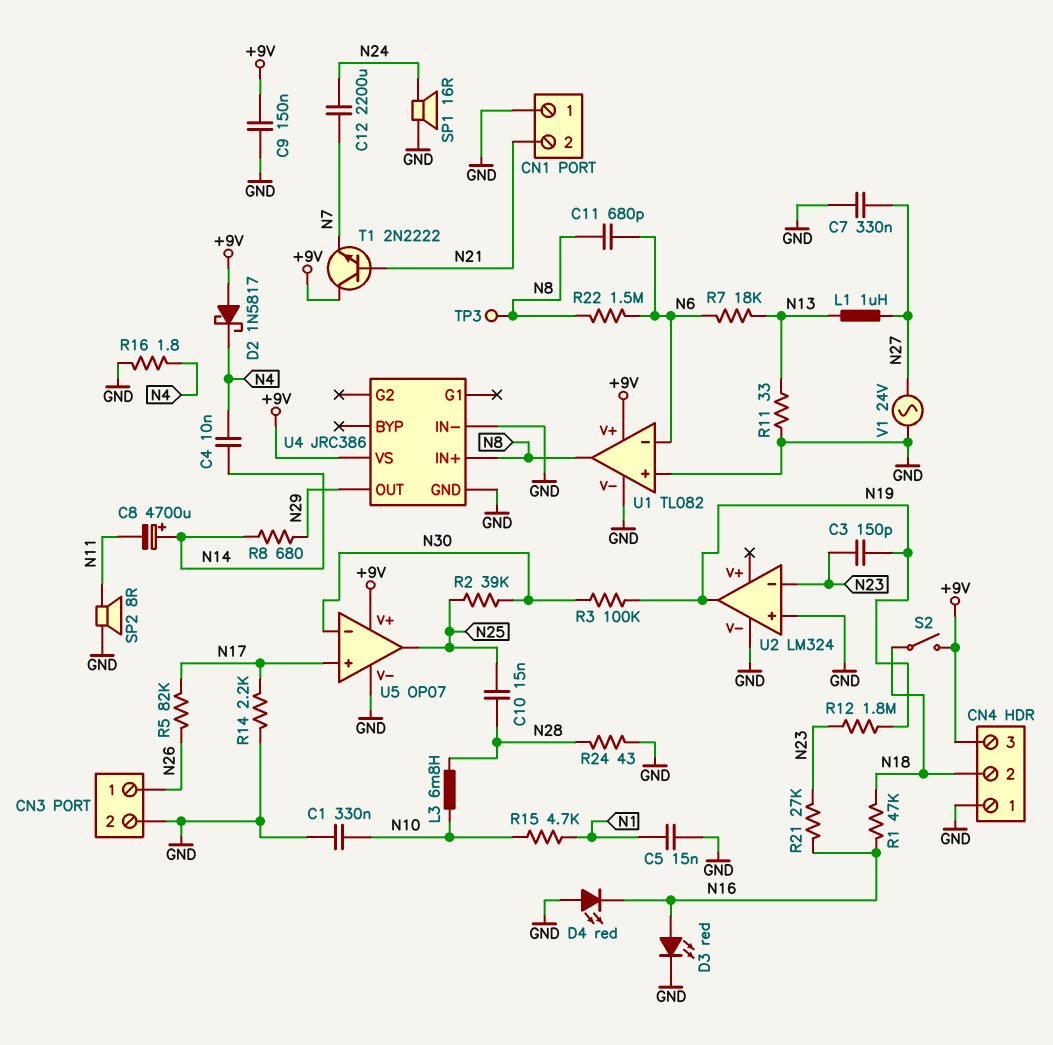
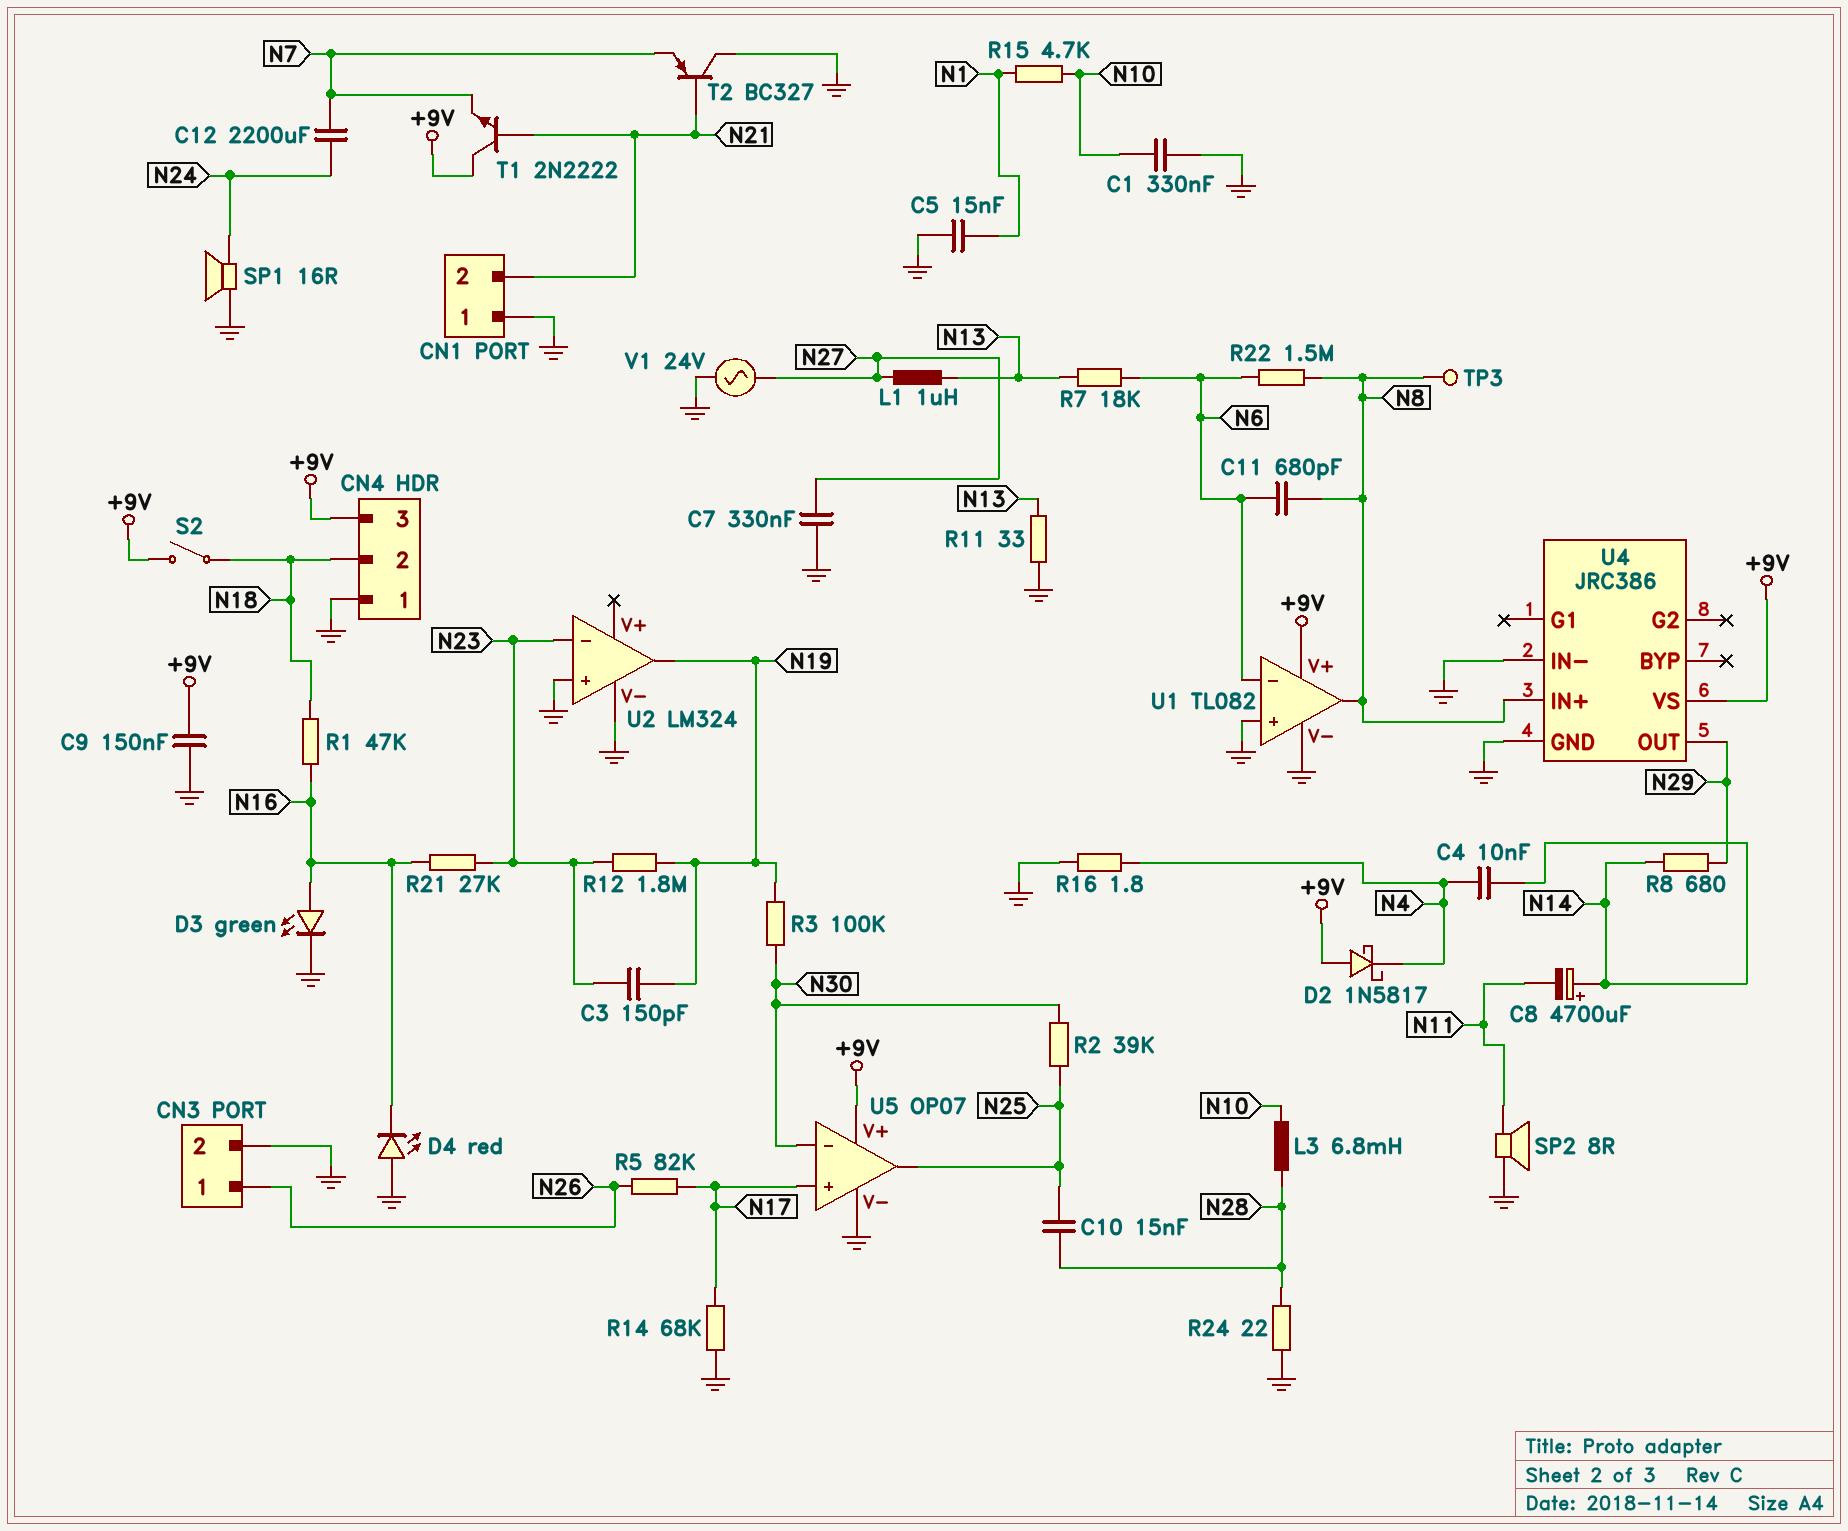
D3: LED red (A N16, K GND) -> LED green (A N16, K GND)
R14: 2.2k (GND, N17) -> 68k (GND, N17)
R24: 43 (GND, N28) -> 22 (GND, N28)
T2: none -> PNP BC327 (B N21, C GND, E N7)

